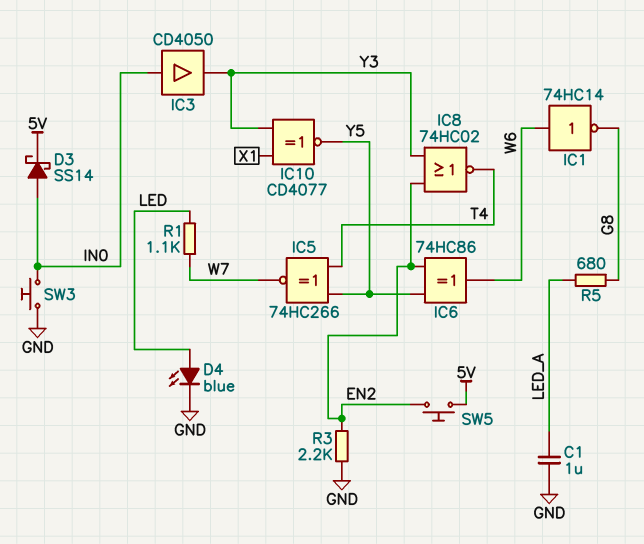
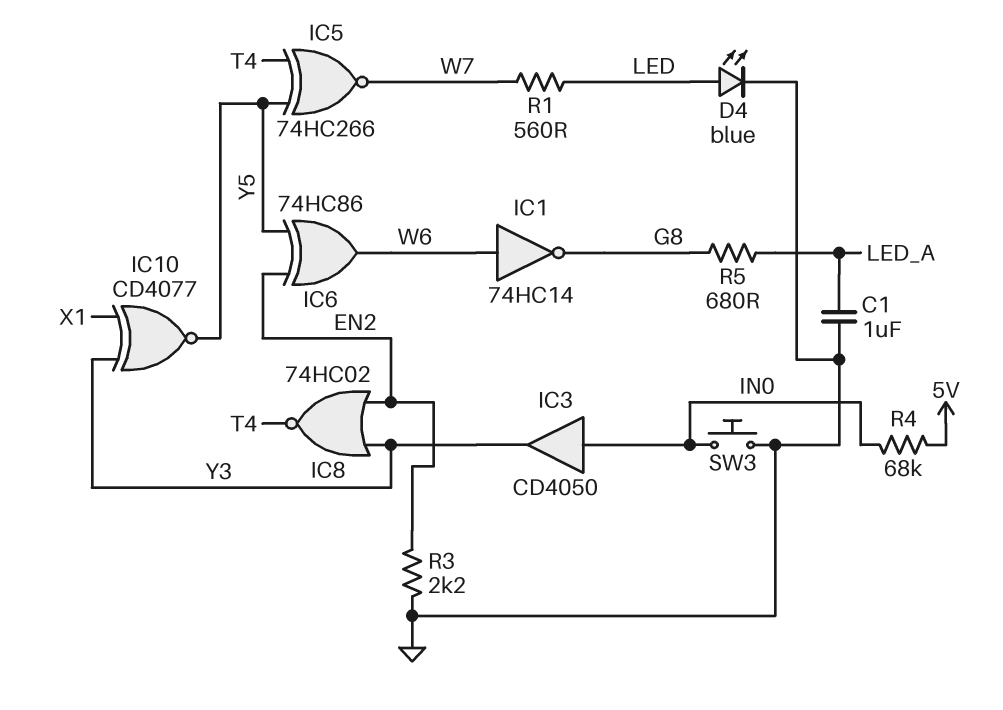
D3: schottky SS14 (A IN0, K 5V) -> none
R1: 1.1k (LED, W7) -> 560 (LED, W7)
R4: none -> 68k (5V, IN0)
SW5: button (5V, EN2) -> none

